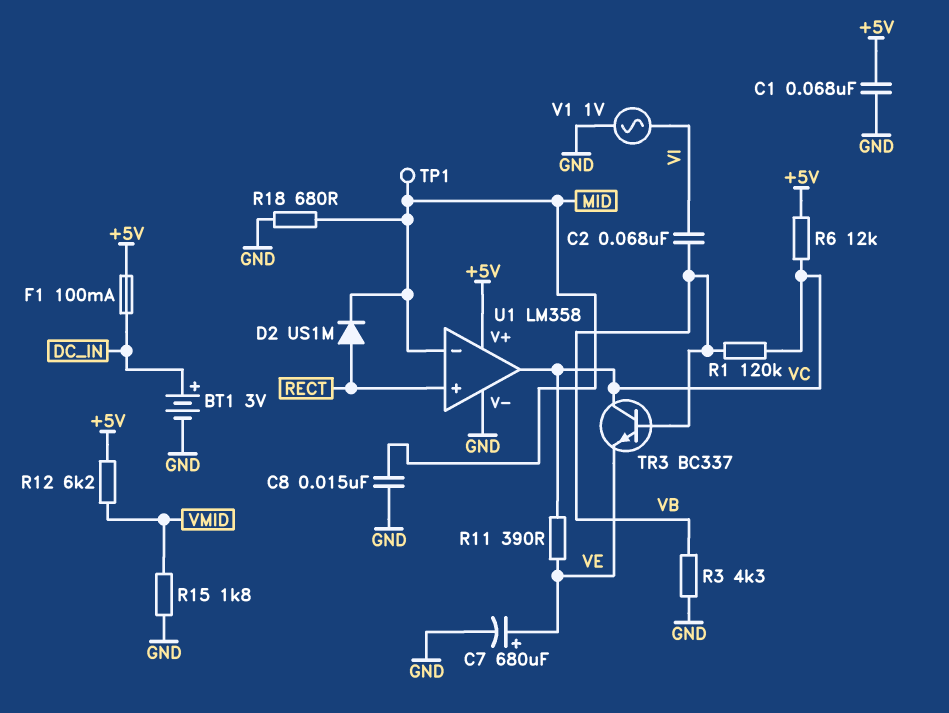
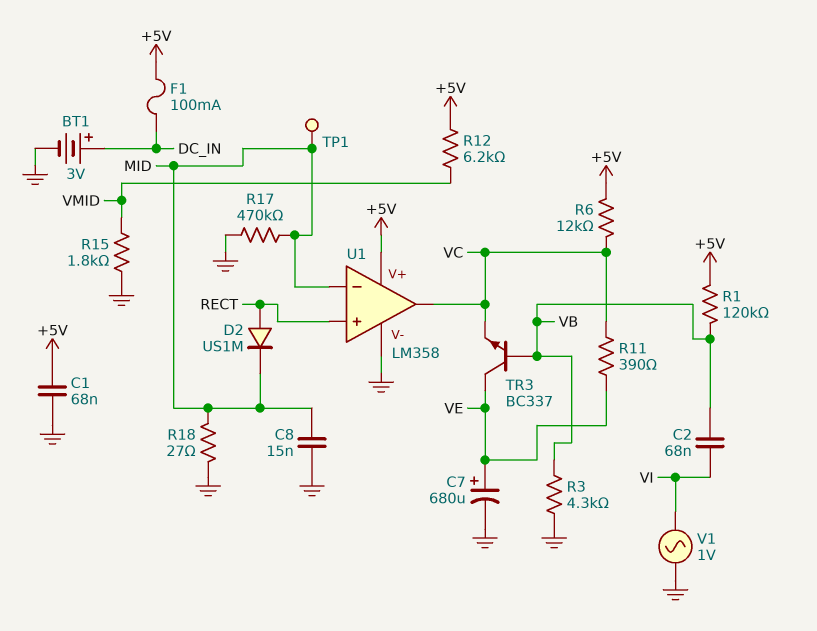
R1: 120k (VB, VC) -> 120k (+5V, VB)
R17: none -> 470k (GND, MID)
R18: 680 (GND, MID) -> 27 (GND, MID)
TR3: NPN BC337 (B VB, C VC, E VE) -> NPN BC337 (B VB, C VE, E VC)

